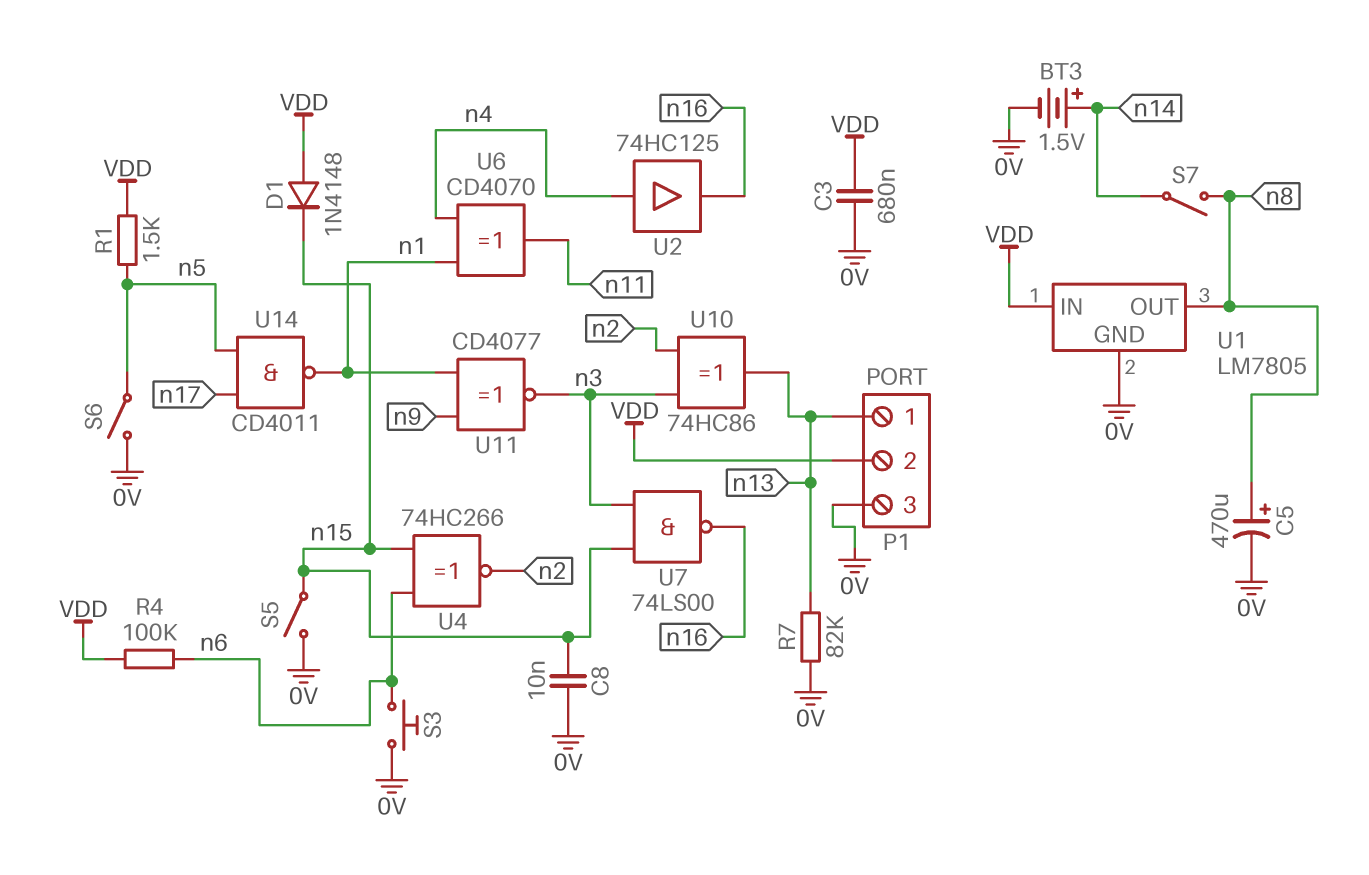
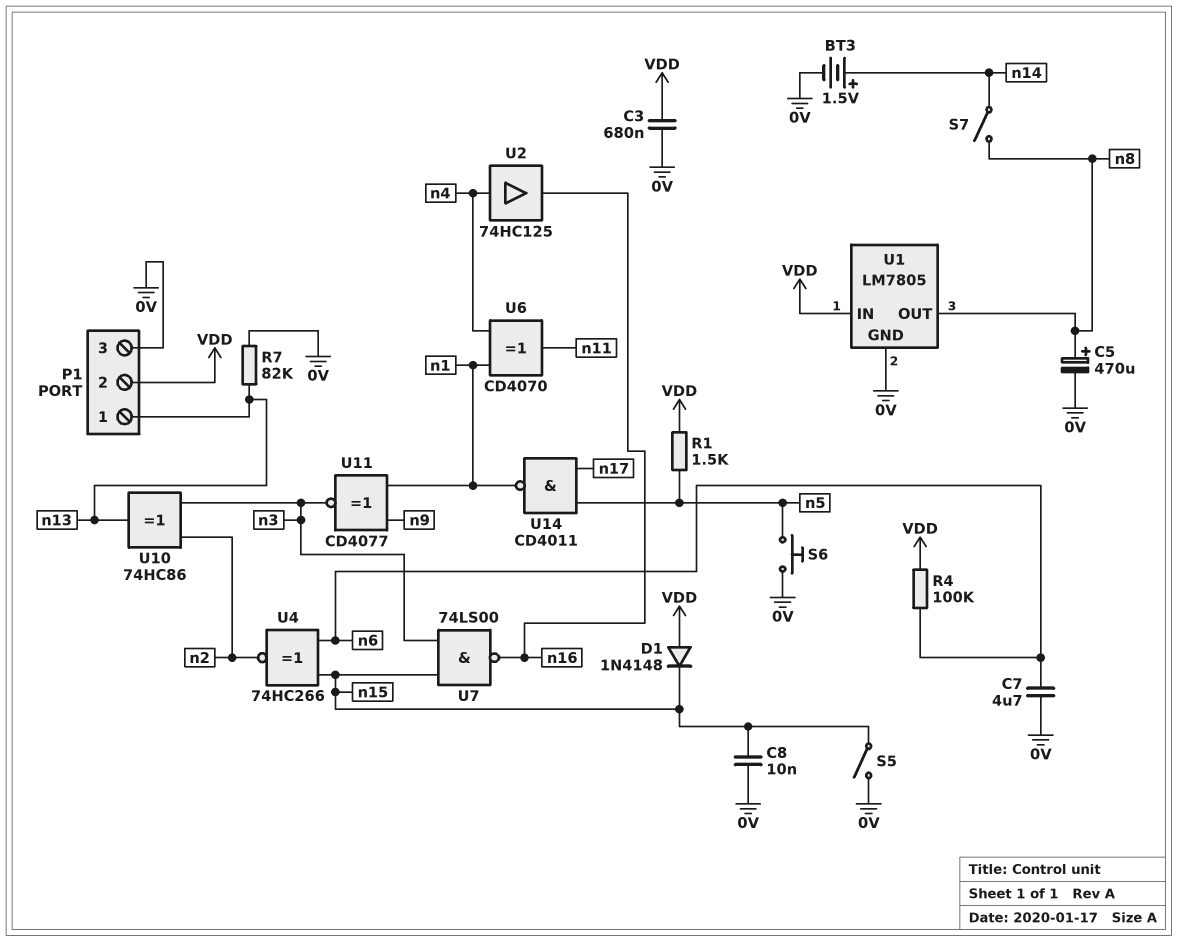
C7: none -> 4.7uF (0V, n6)
S3: button (0V, n6) -> none
S6: switch (0V, n5) -> button (0V, n5)

